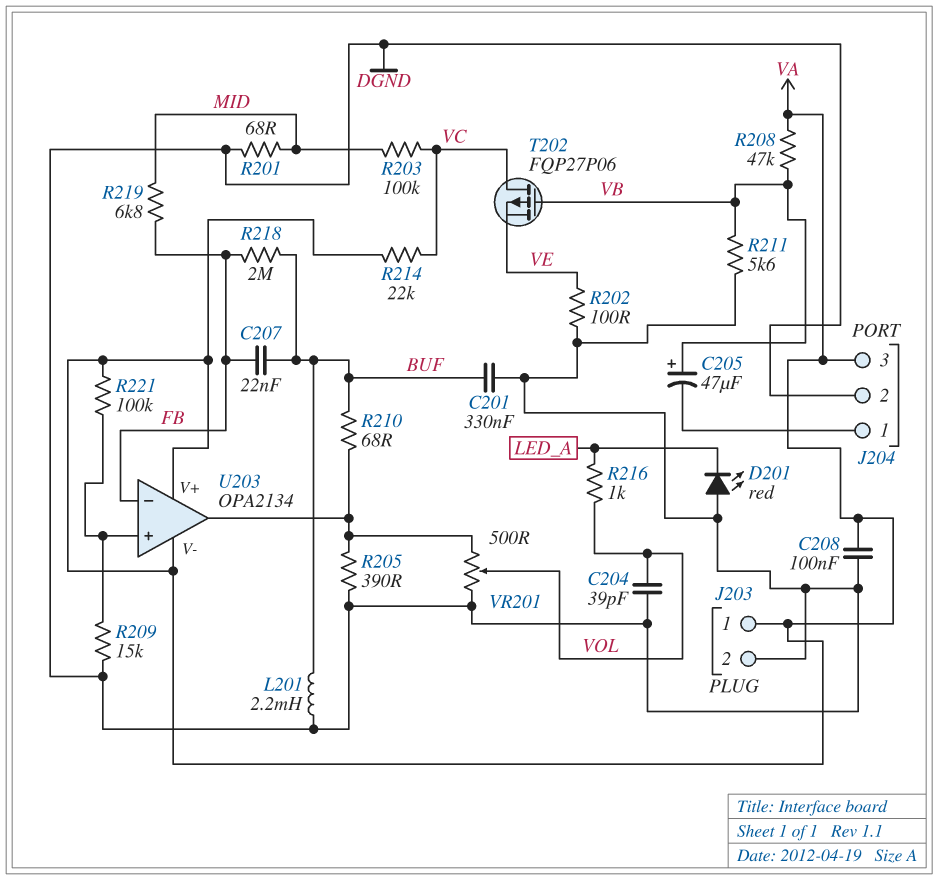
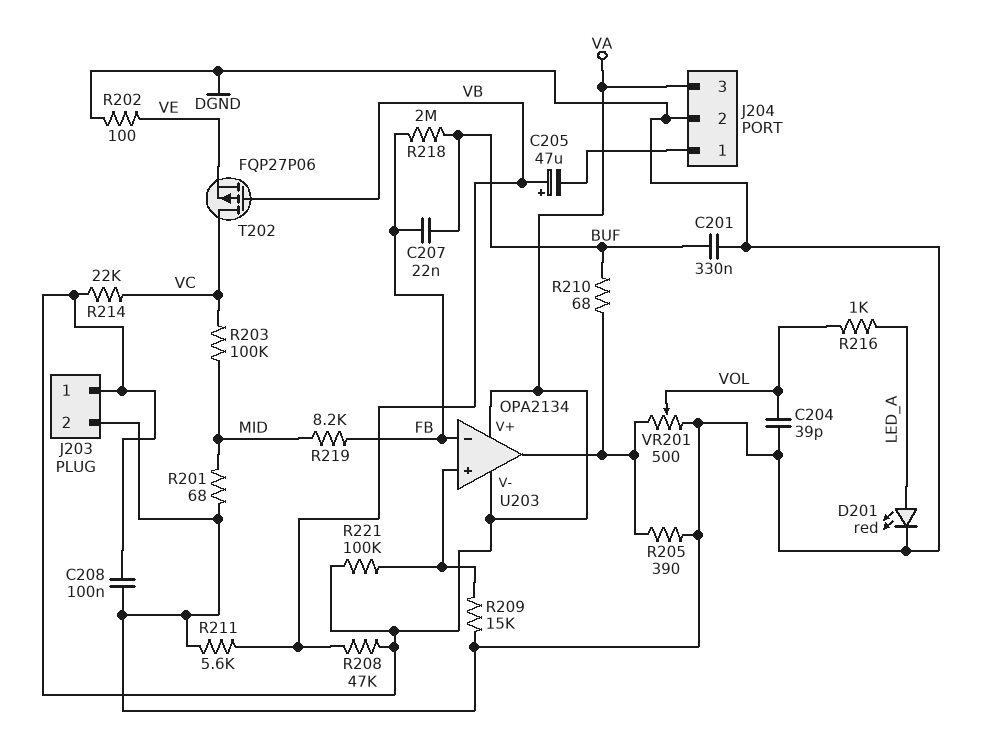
D201: LED red (A DGND, K LED_A) -> LED red (A LED_A, K DGND)
L201: 2.2mH (BUF, DGND) -> none
R219: 6.8k (FB, MID) -> 8.2k (FB, MID)

